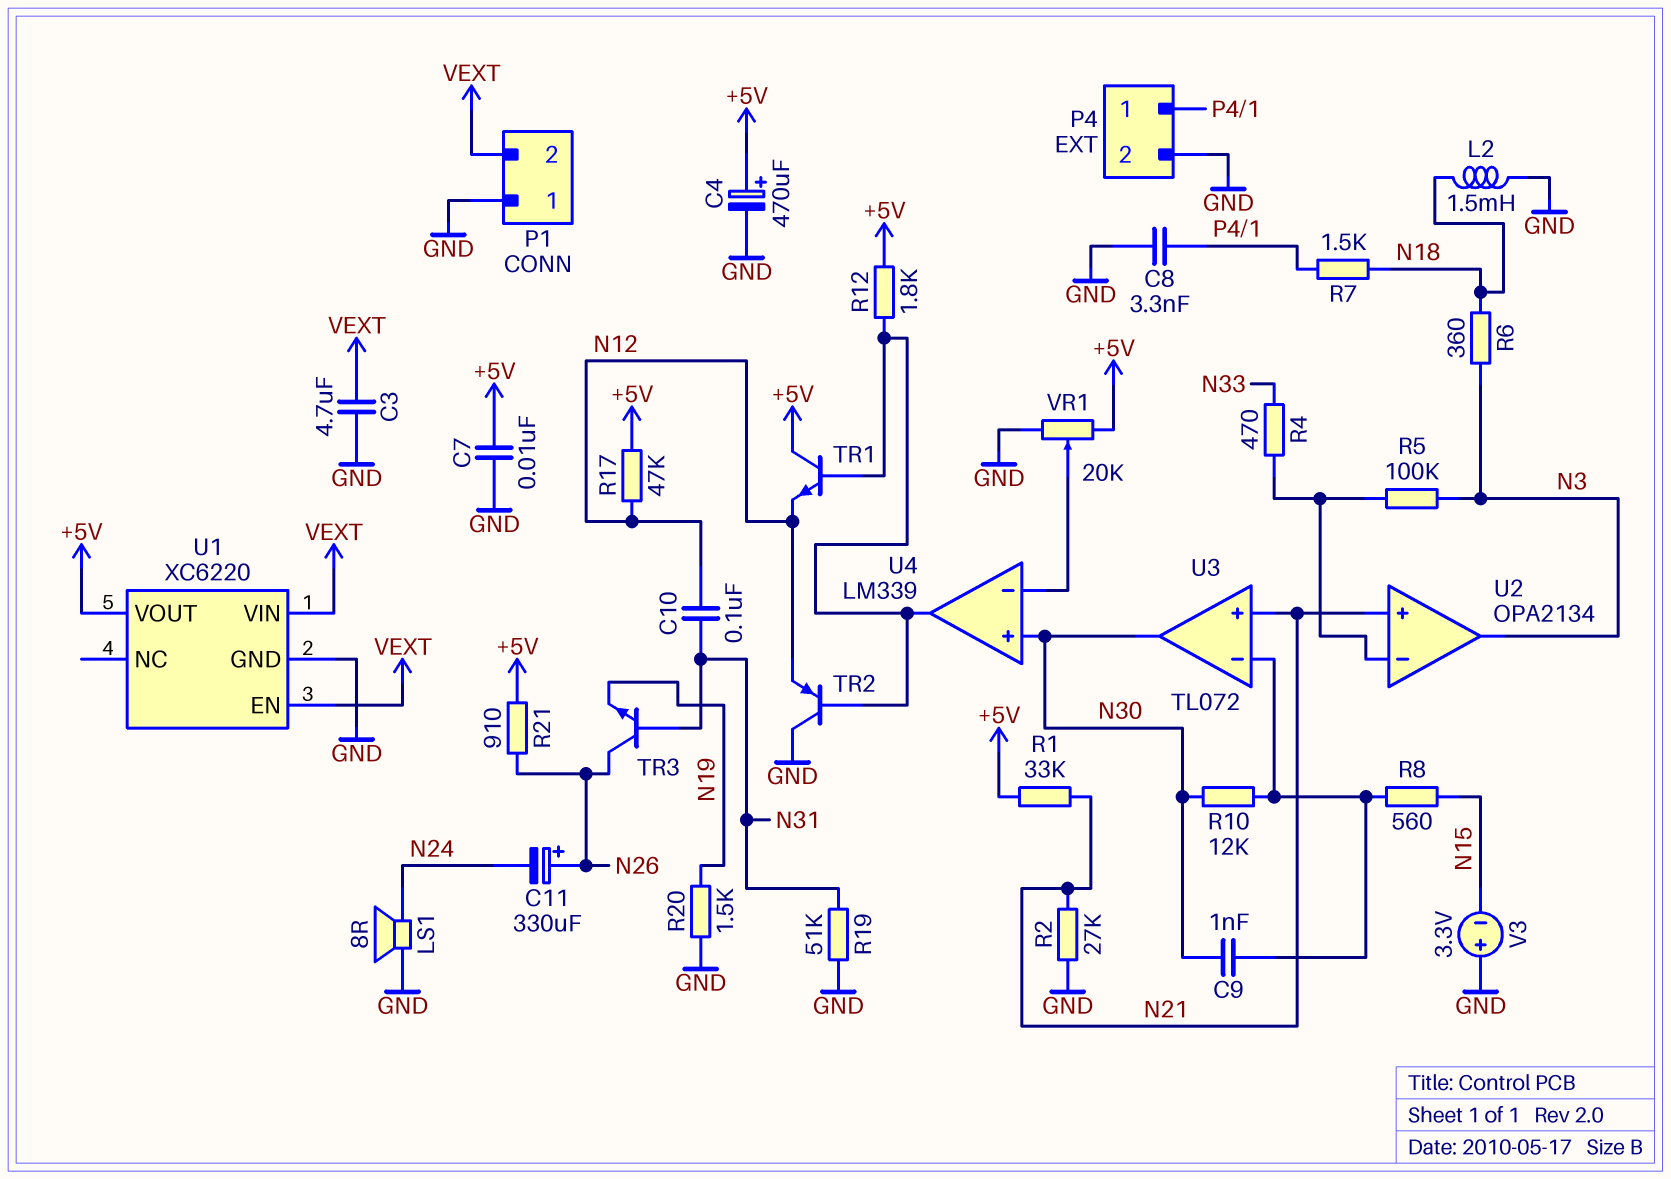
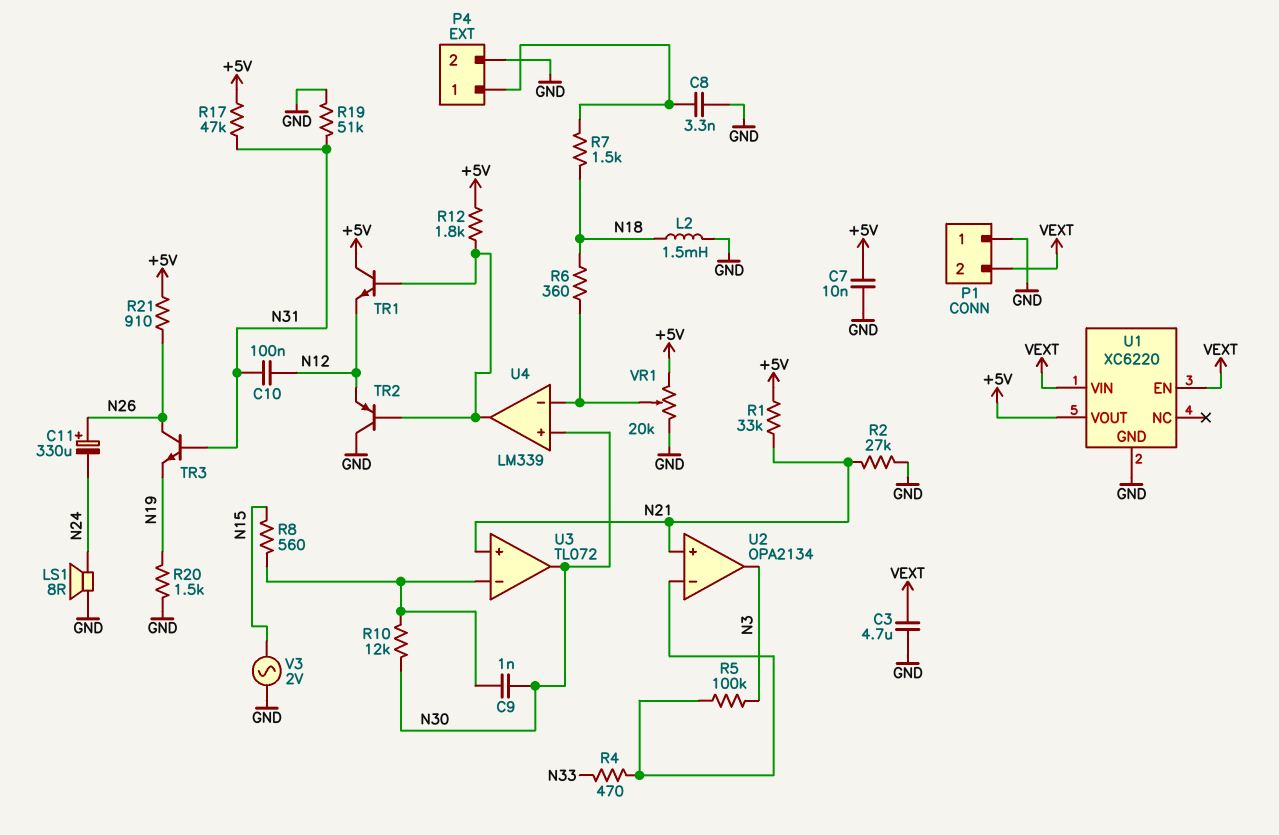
C4: 470uF (plus +5V, minus GND) -> none
R6: 360 (N3, N18) -> 360 (N18, U4/in-)
R17: 47k (+5V, N12) -> 47k (+5V, N31)
V3: 3.3V (plus GND, minus N15) -> AC 2V (GND, N15)

